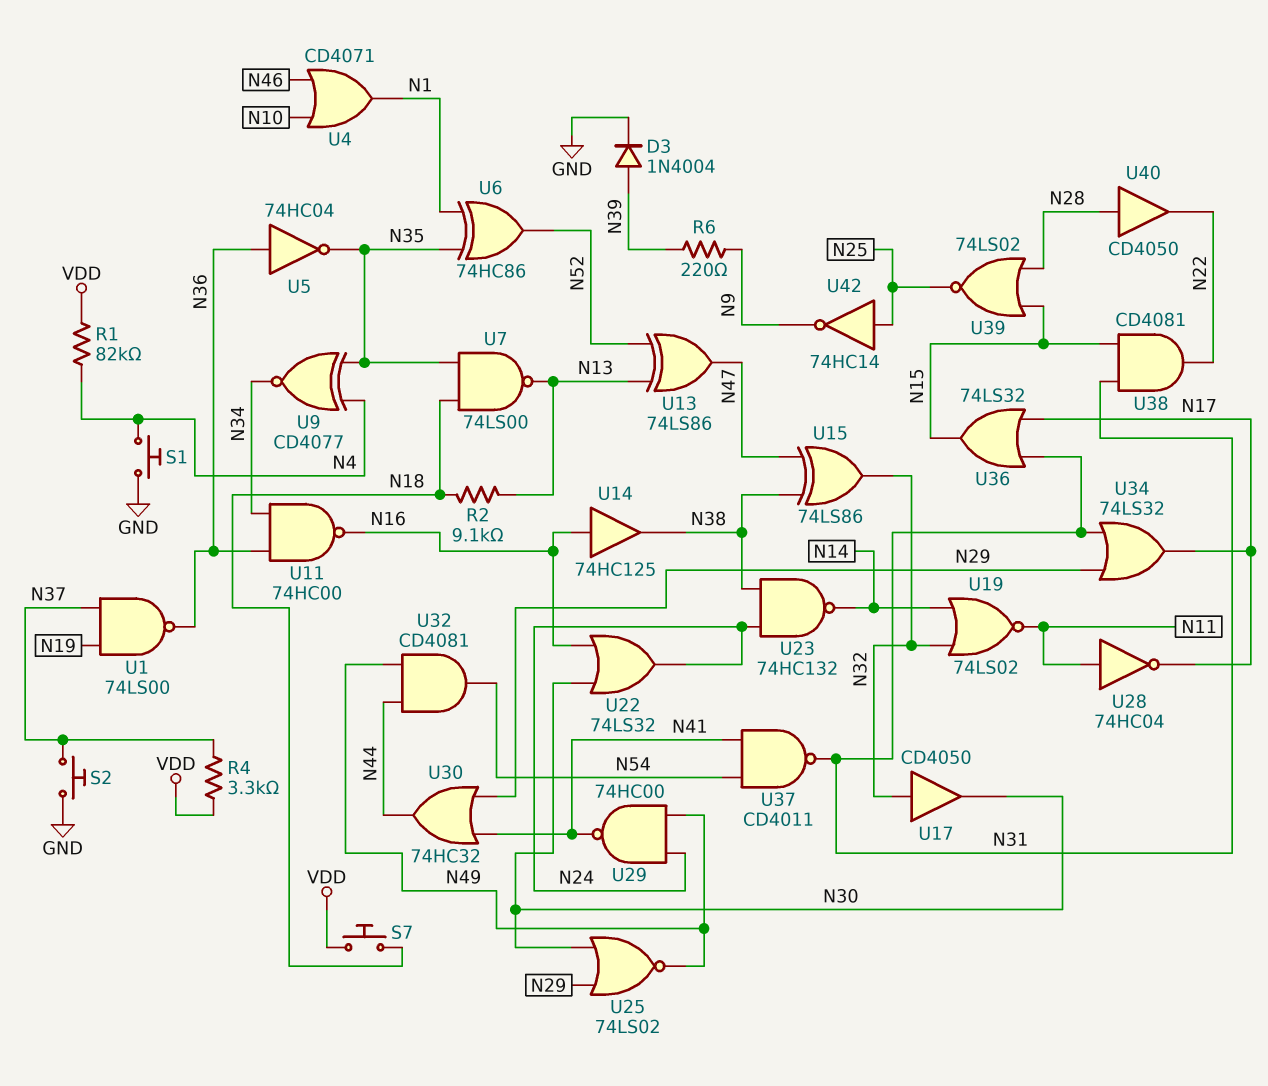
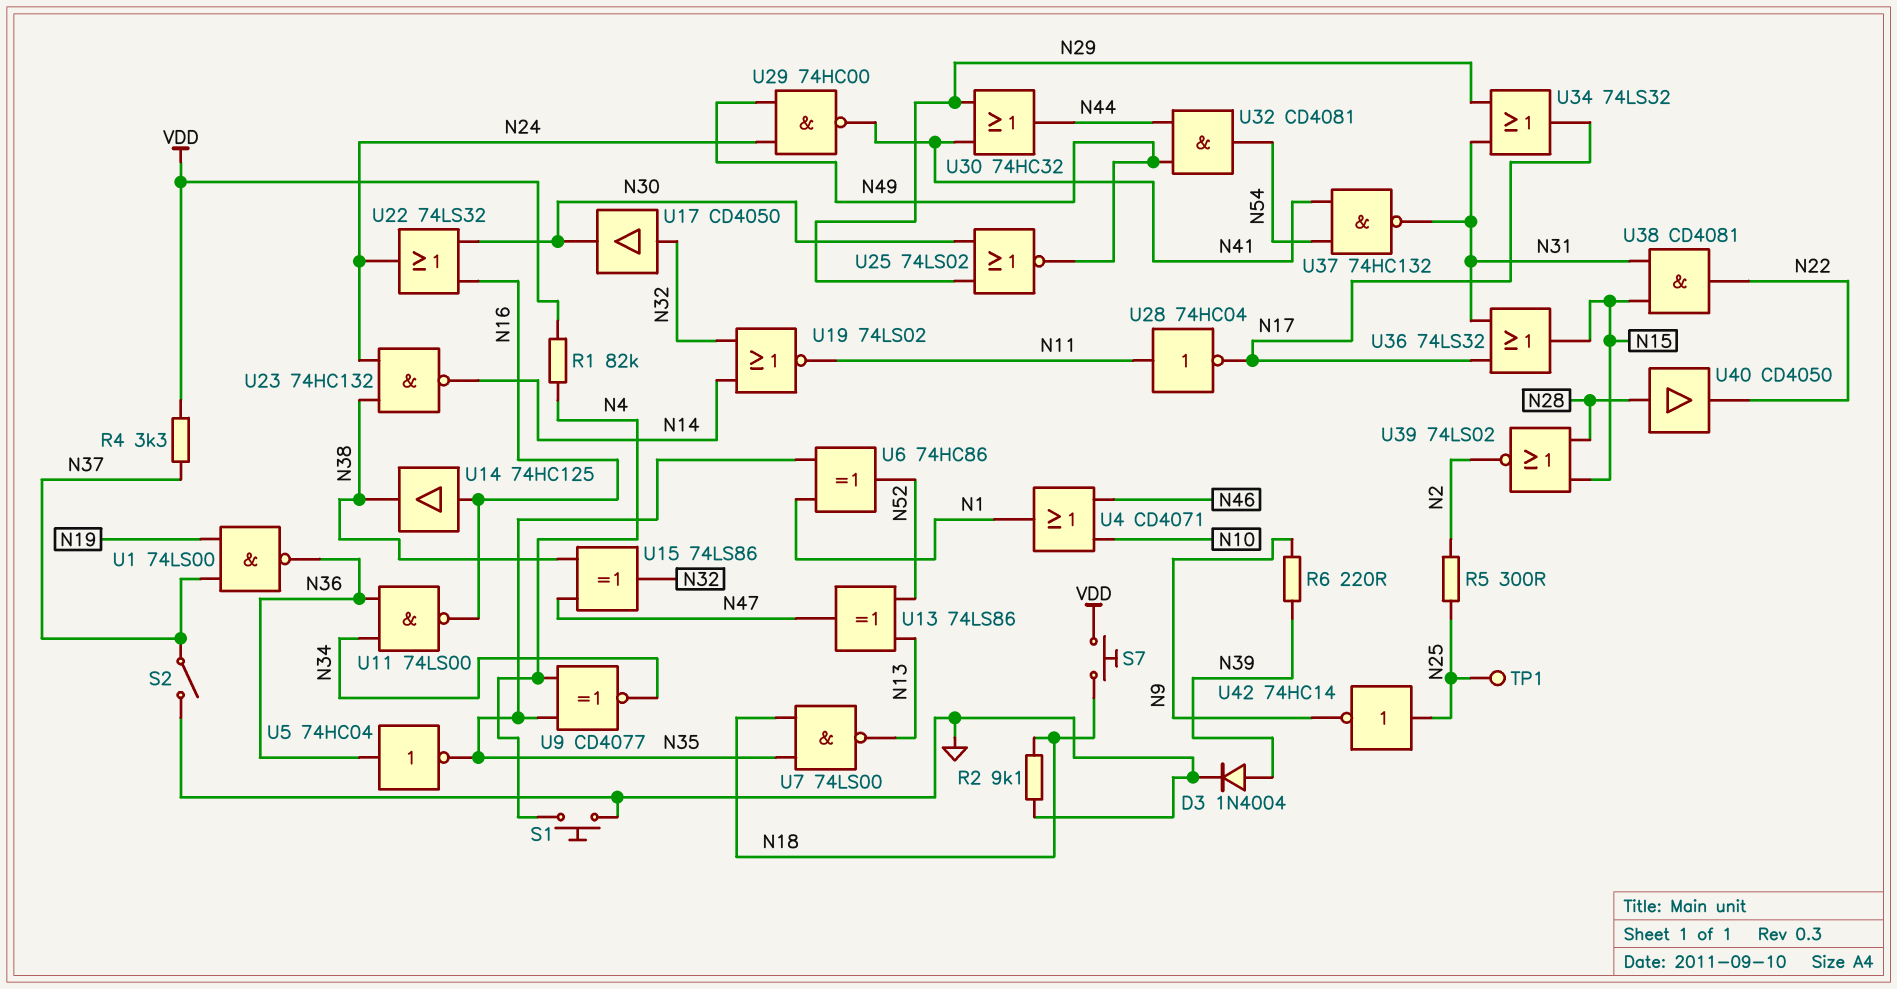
R2: 9.1k (N13, N18) -> 9.1k (GND, N18)
R5: none -> 300 (N2, N25)
S2: button (GND, N37) -> switch (GND, N37)
TP1: none -> test point (N25)
U11: NAND 74HC00 (in N34, in N36, out N16) -> NAND 74LS00 (in N34, in N36, out N16)
U37: NAND CD4011 (in N41, in N54, out N31) -> NAND 74HC132 (in N41, in N54, out N31)
U39: NOR 74LS02 (in N15, in N28, out N25) -> NOR 74LS02 (in N15, in N28, out N2)

